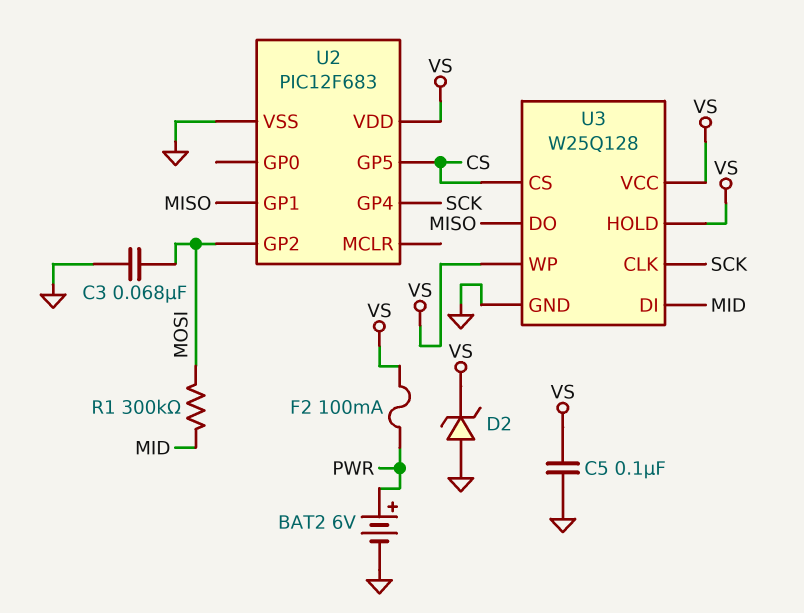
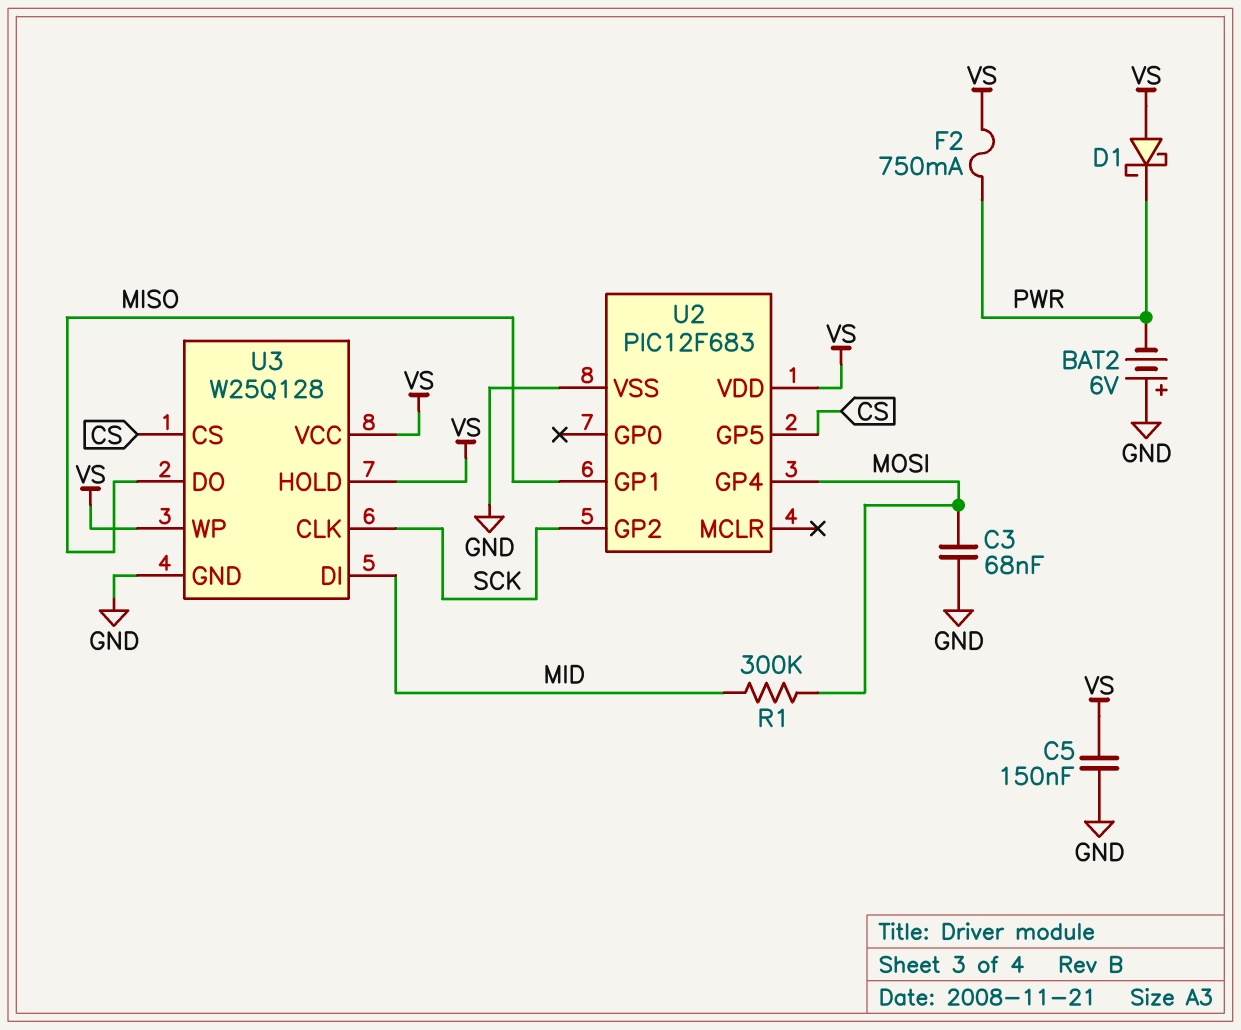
BAT2: 6V (plus PWR, minus GND) -> 6V (plus GND, minus PWR)
C5: 100nF (GND, VS) -> 150nF (GND, VS)
D1: none -> schottky (A VS, K PWR)
D2: zener (A GND, K VS) -> none
F2: 100mA (PWR, VS) -> 750mA (PWR, VS)
U2 pin GP2: MOSI -> SCK
U2 pin GP4: SCK -> MOSI

